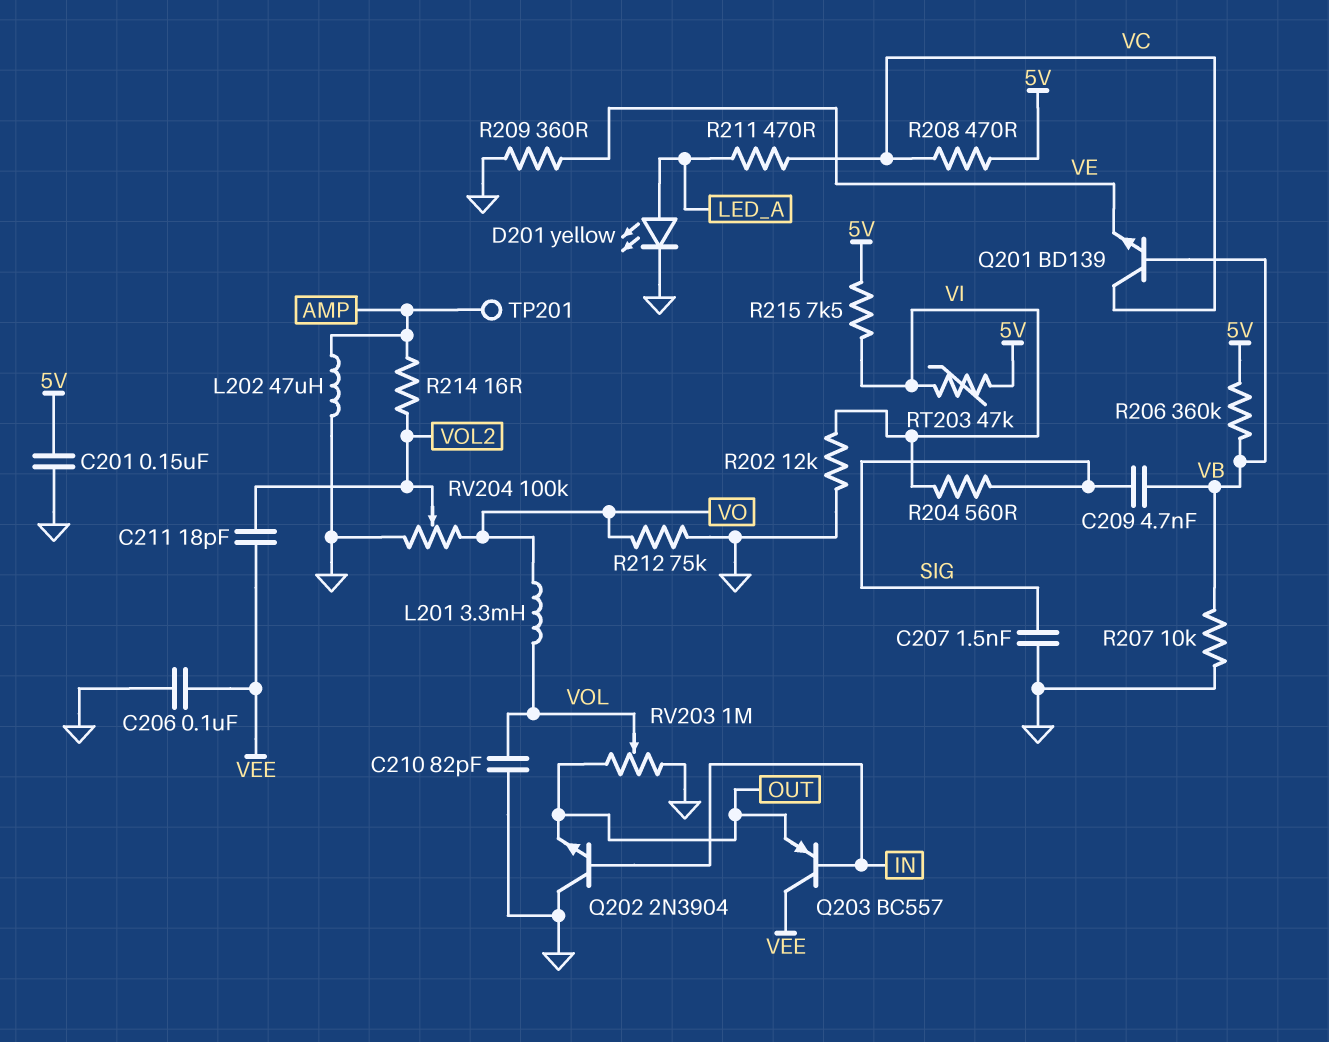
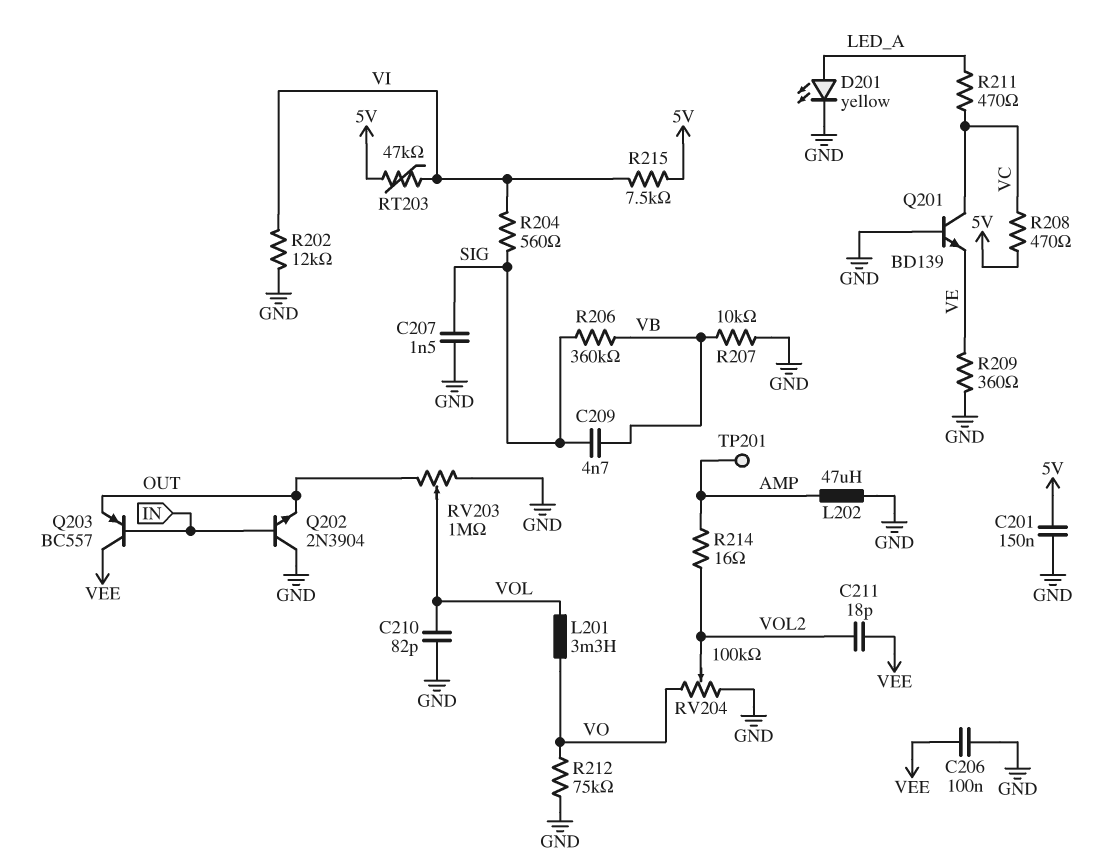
Q201: NPN BD139 (B VB, C VC, E VE) -> NPN BD139 (B GND, C VC, E VE)
R206: 360k (5V, VB) -> 360k (SIG, VB)

